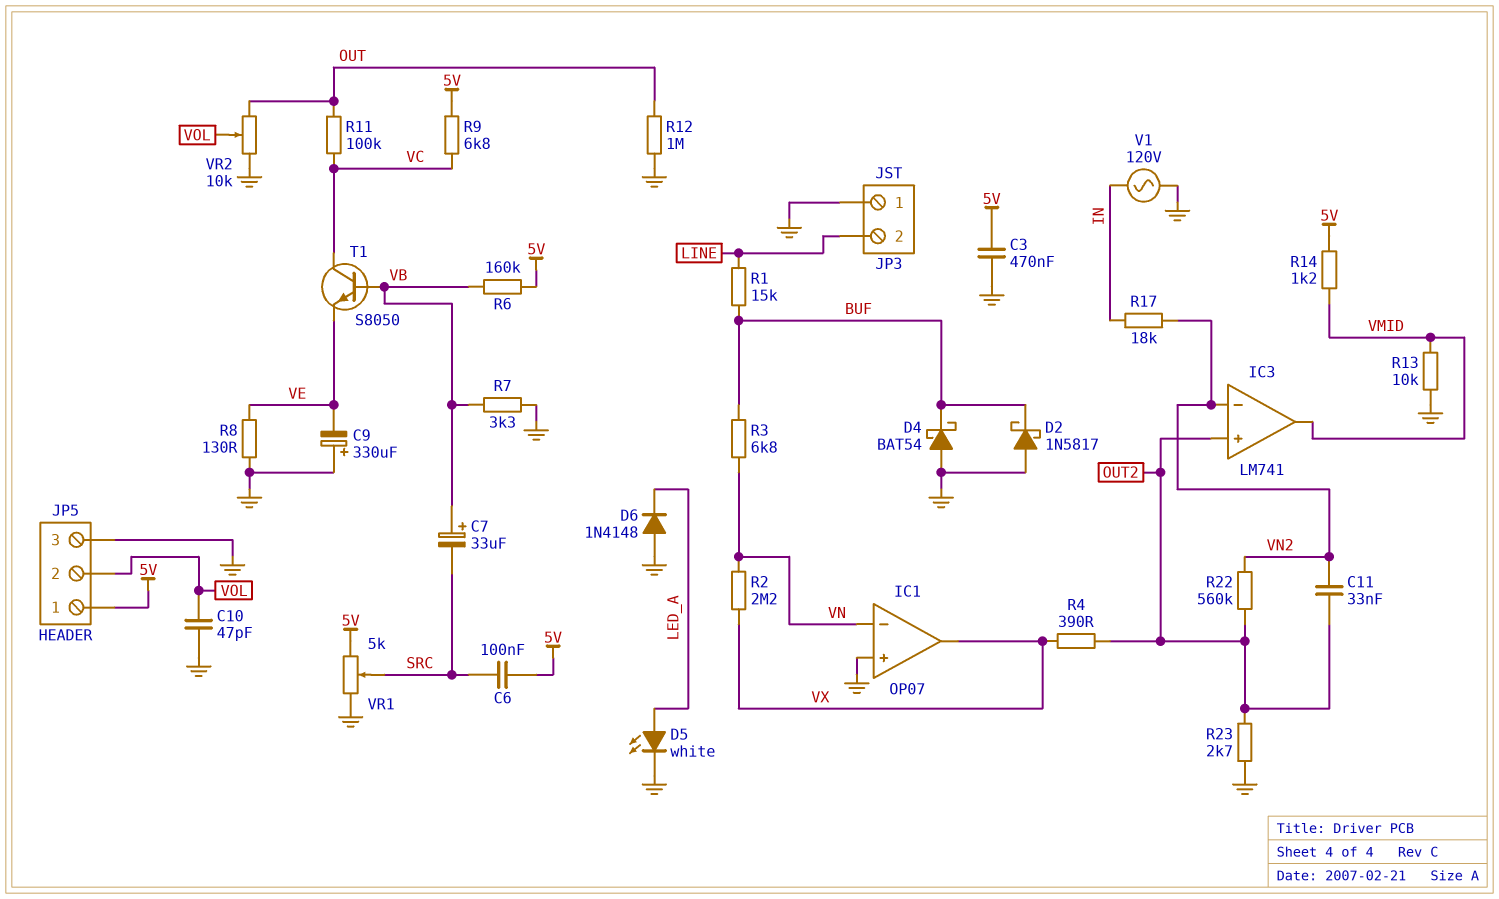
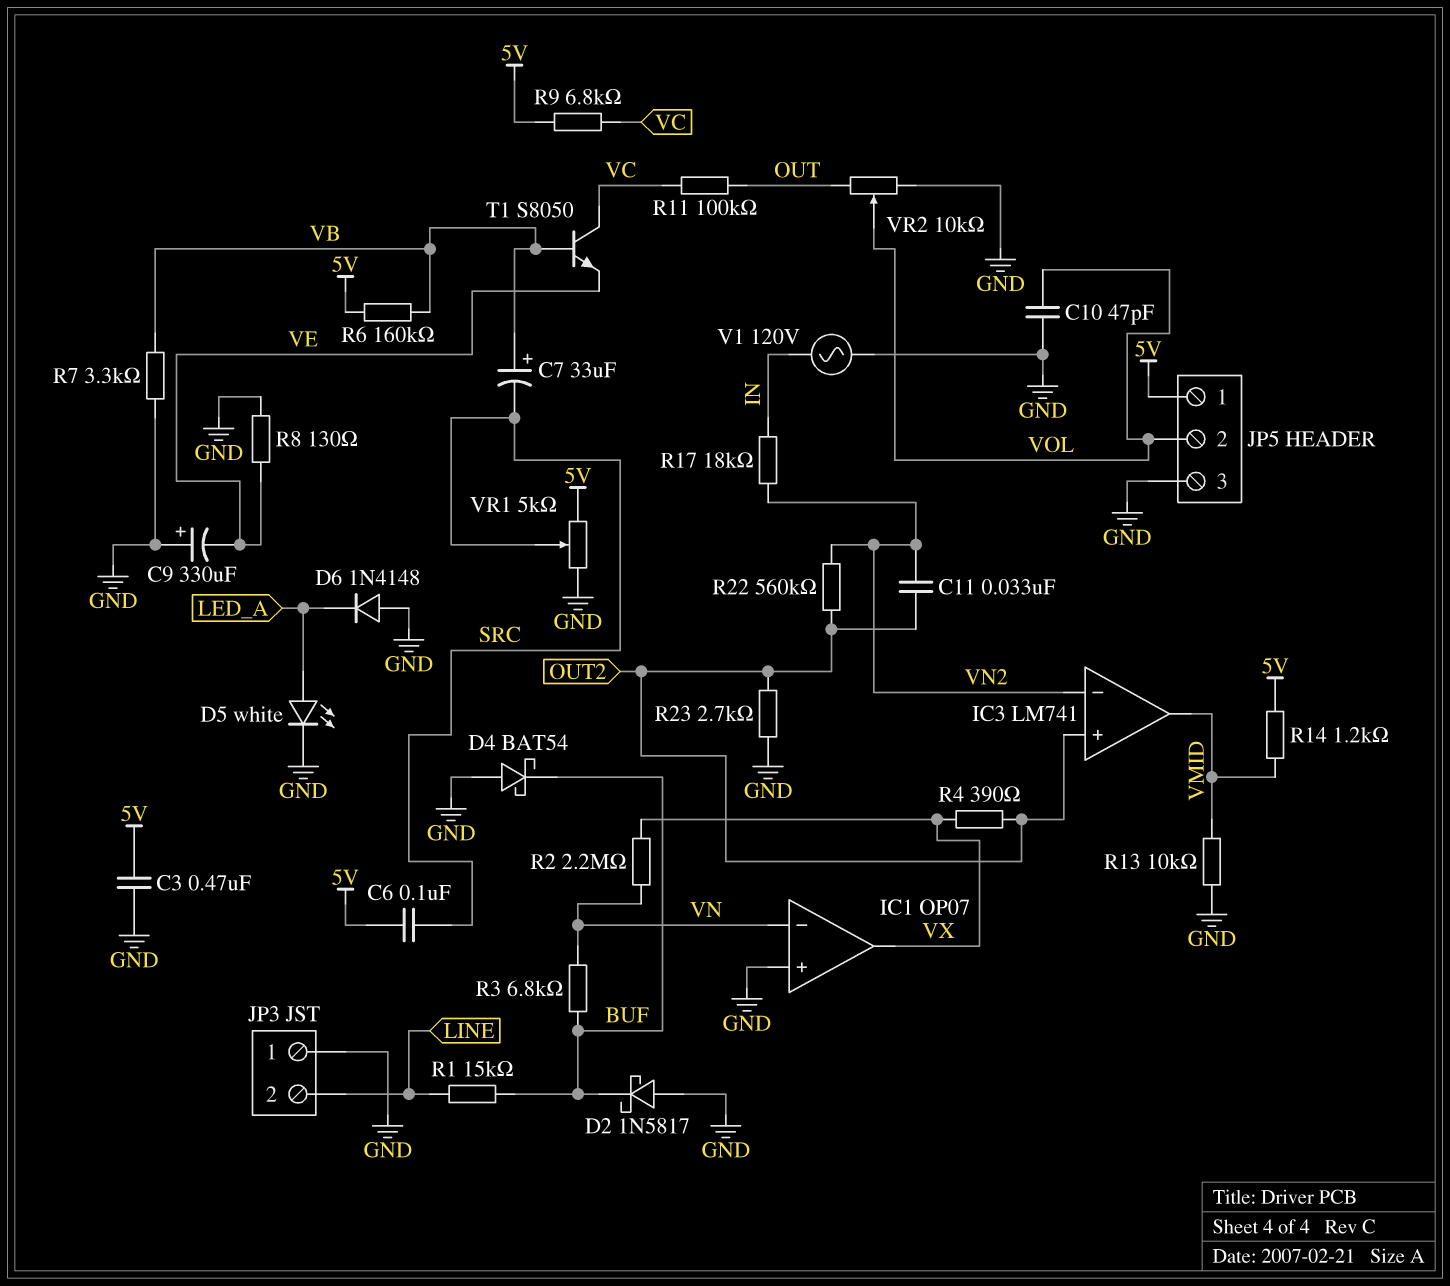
R12: 1M (GND, OUT) -> none

